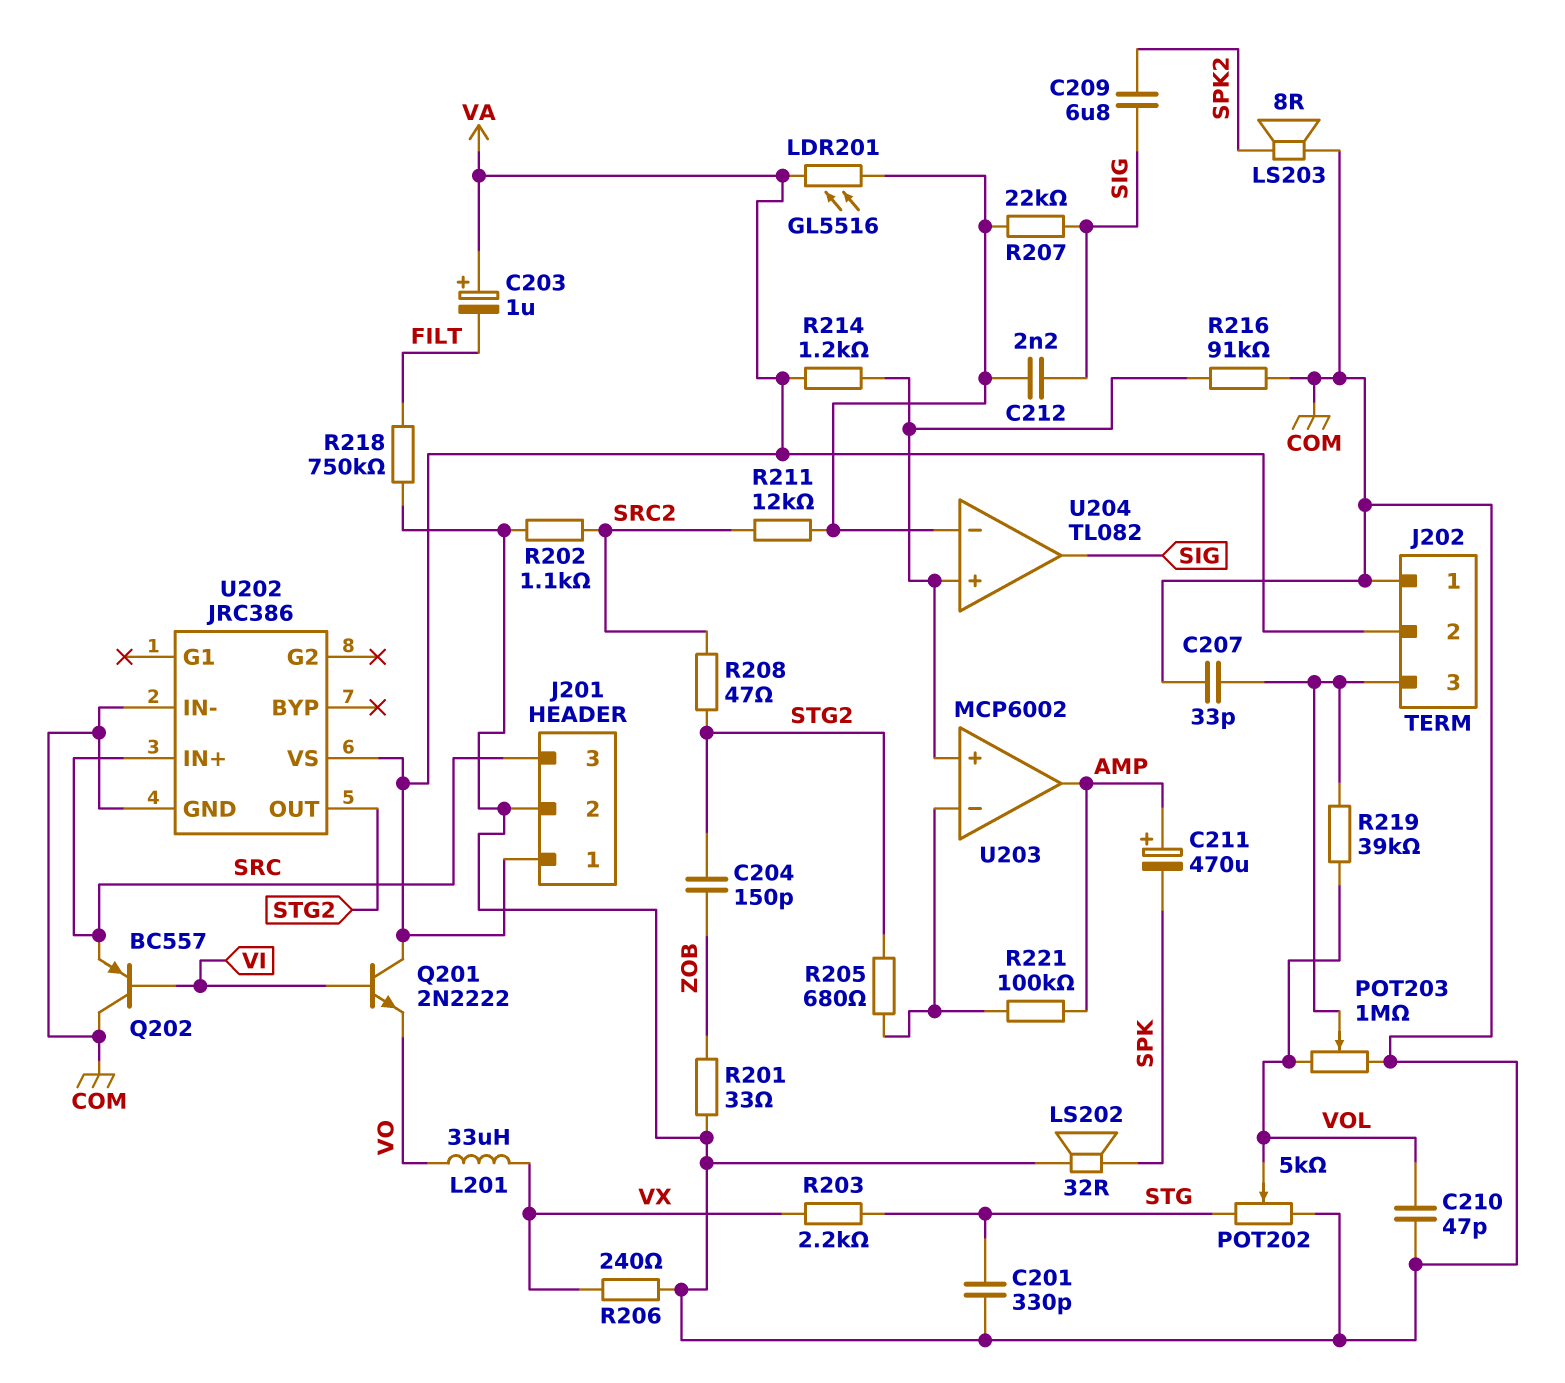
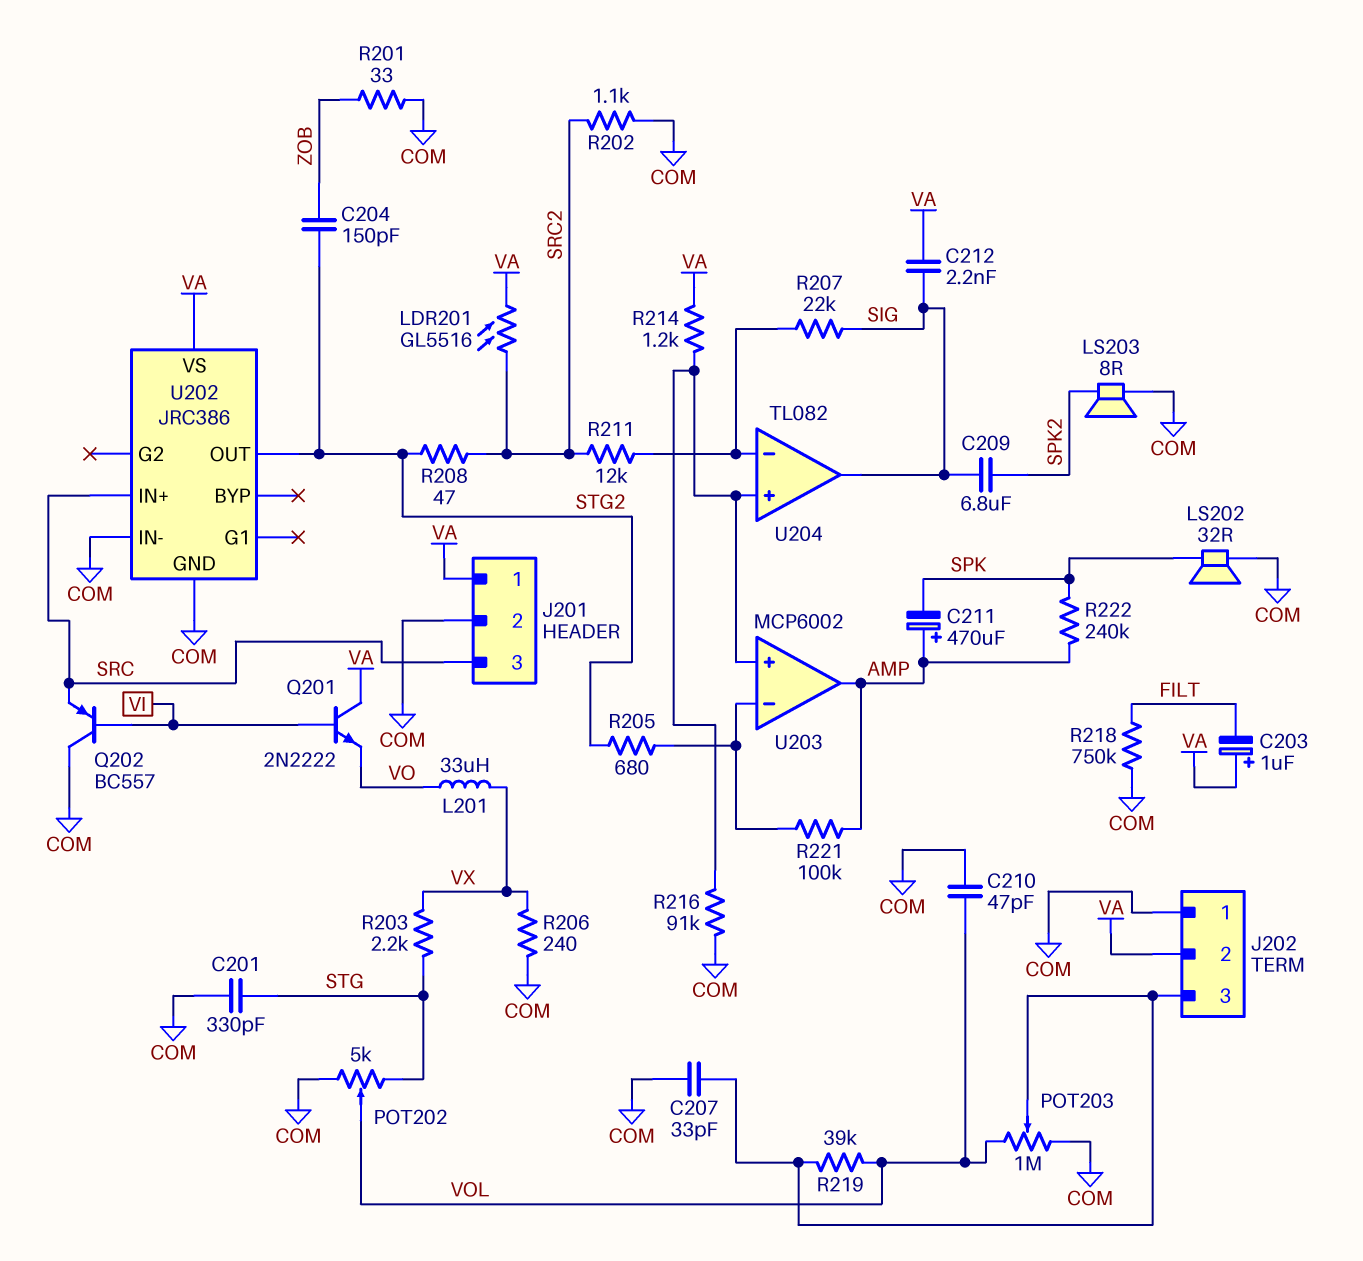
C212: 2.2nF (SIG, U204/in-) -> 2.2nF (SIG, VA)
LDR201: GL5516 (U204/in-, VA) -> GL5516 (SRC2, VA)
R222: none -> 240k (AMP, SPK)

